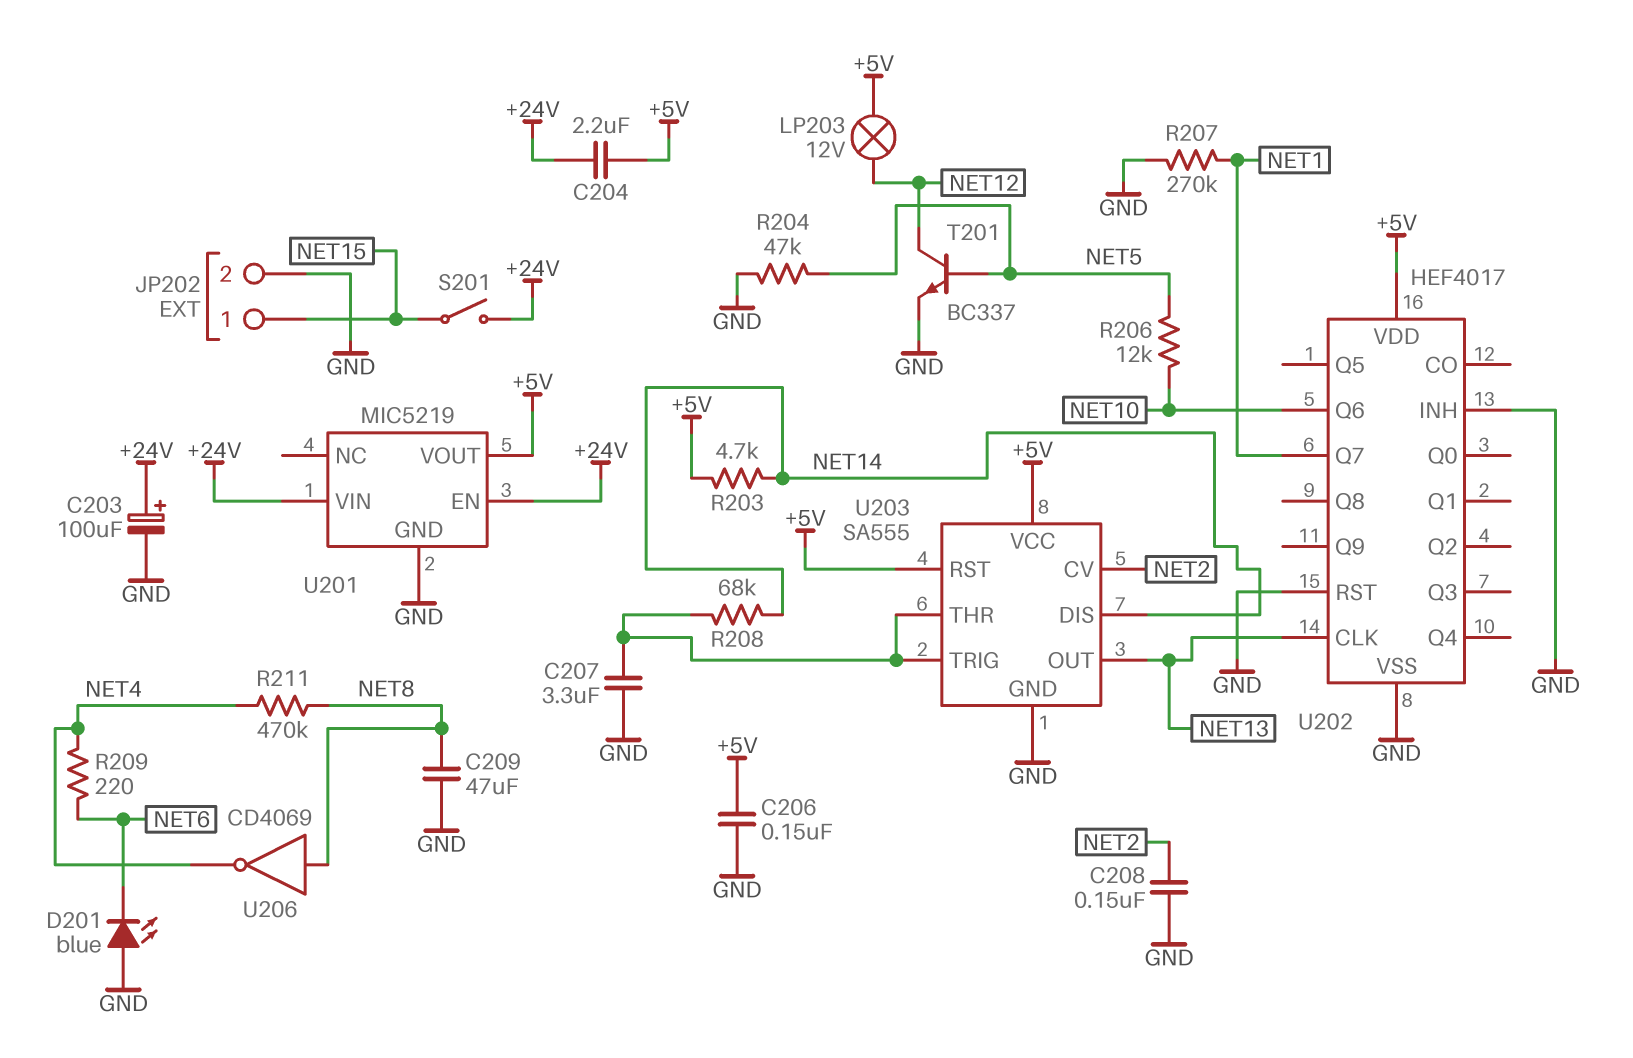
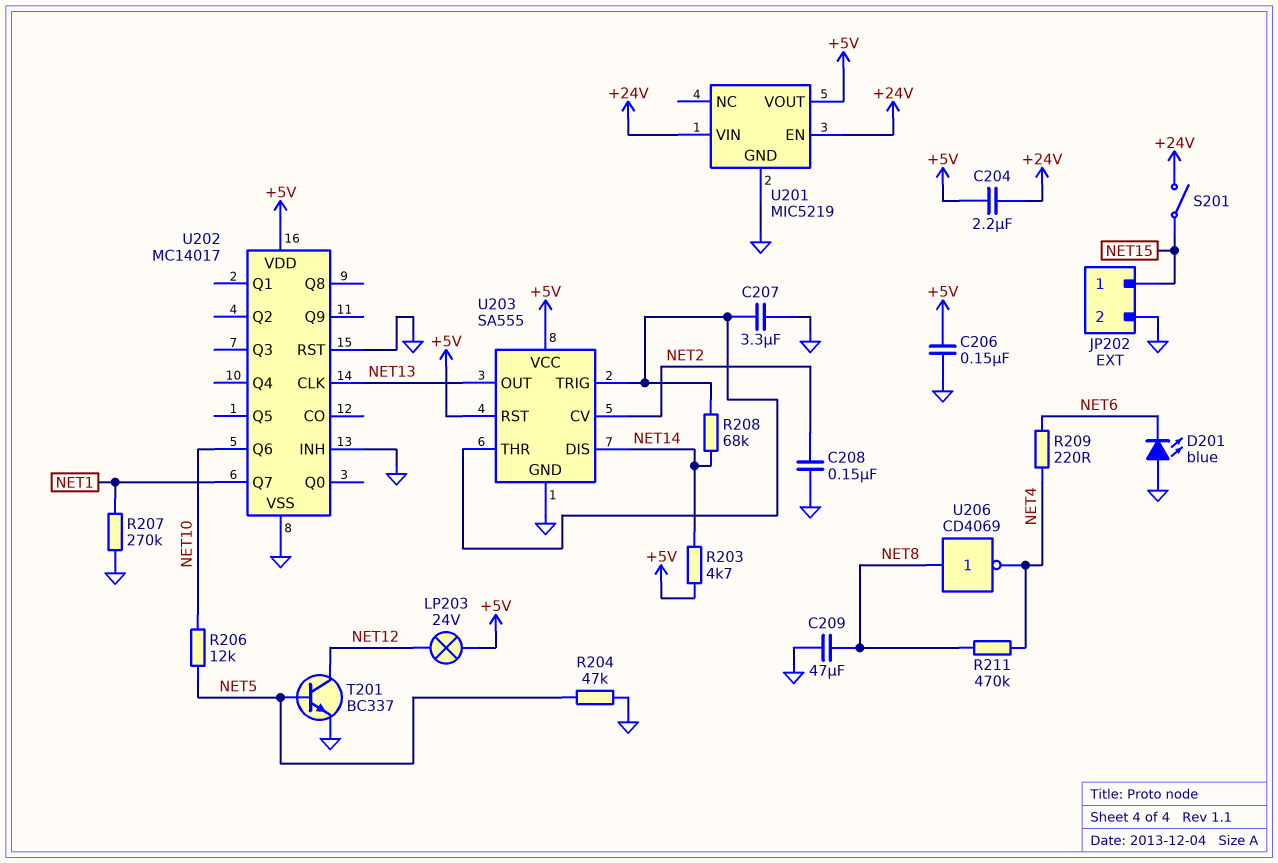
C203: 100uF (plus +24V, minus GND) -> none
LP203: lamp 12V (+5V, NET12) -> lamp 24V (+5V, NET12)
U202: HEF4017 -> MC14017

